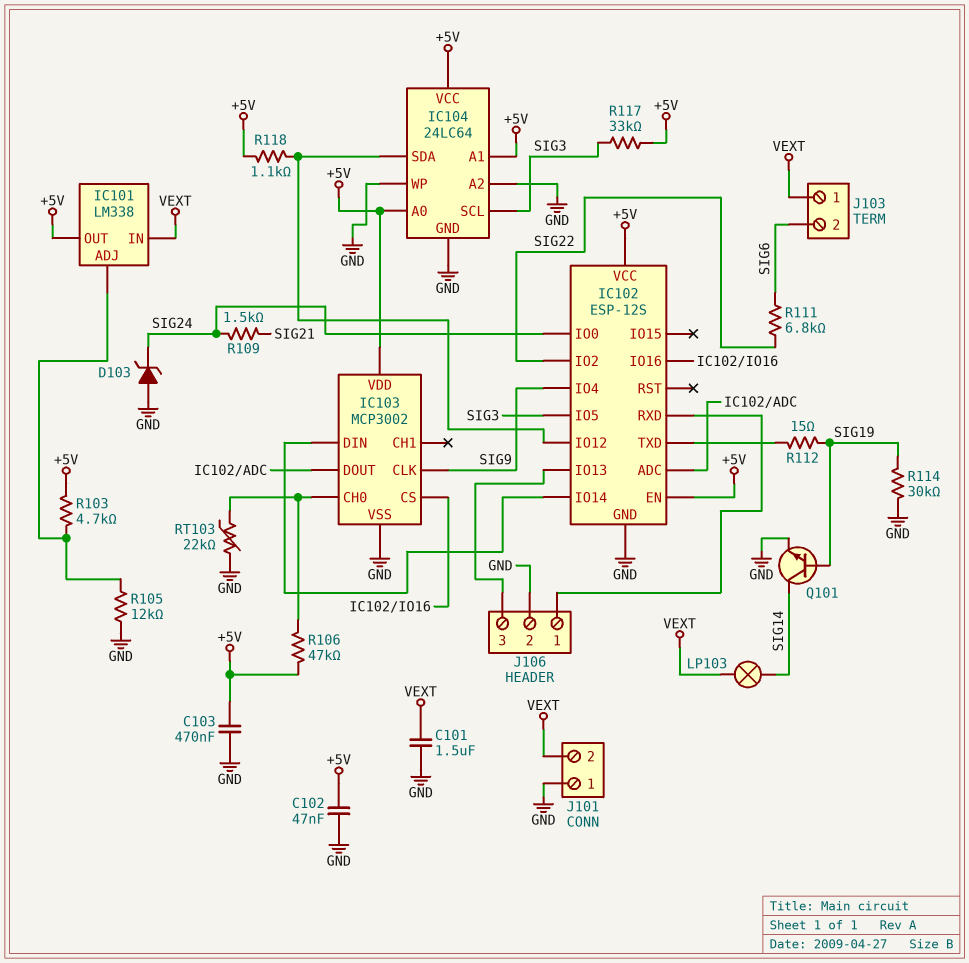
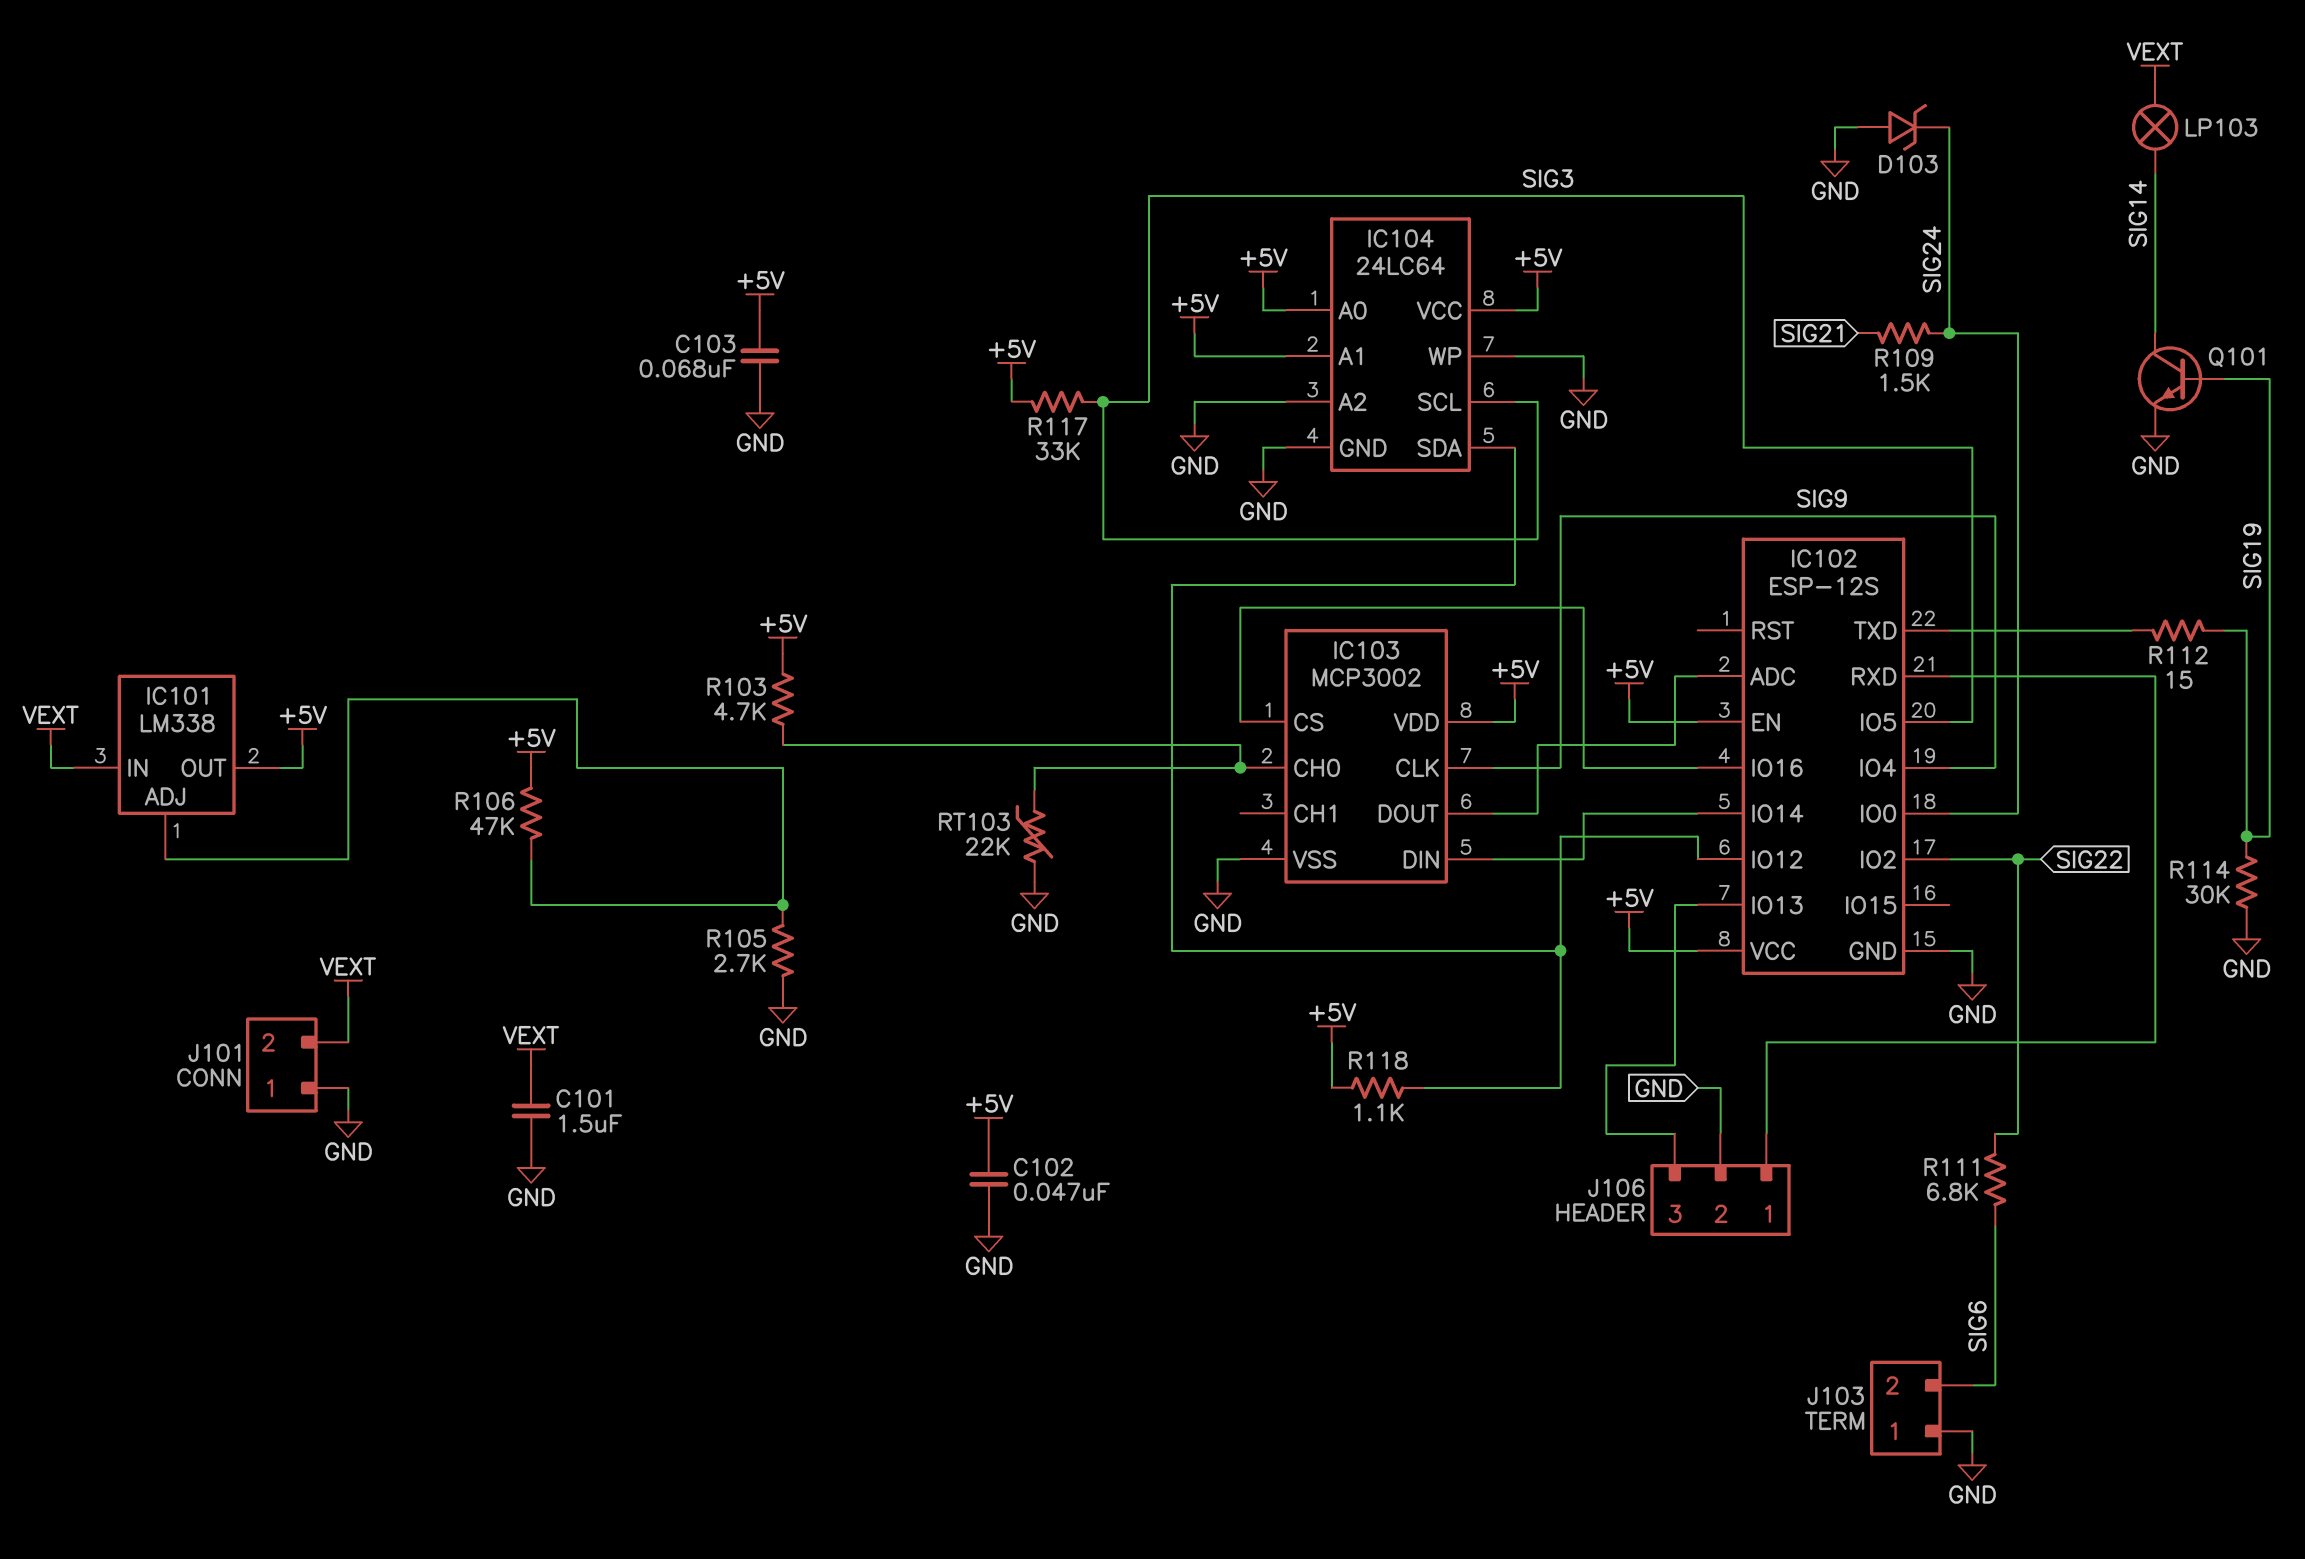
C103: 470nF (+5V, GND) -> 68nF (+5V, GND)
J103 pin 1: VEXT -> GND
R103: 4.7k (+5V, IC101/ADJ) -> 4.7k (+5V, IC103/CH0)
R105: 12k (GND, IC101/ADJ) -> 2.7k (GND, IC101/ADJ)
R106: 47k (+5V, IC103/CH0) -> 47k (+5V, IC101/ADJ)

